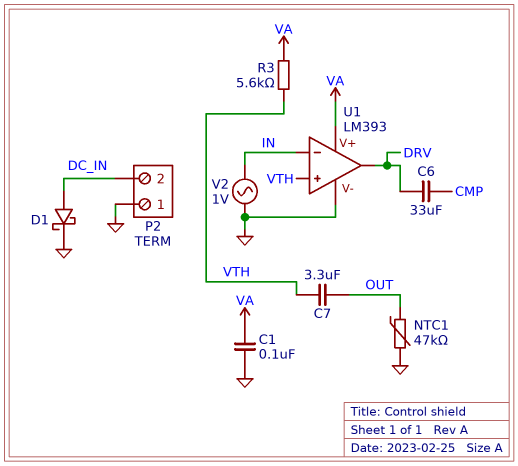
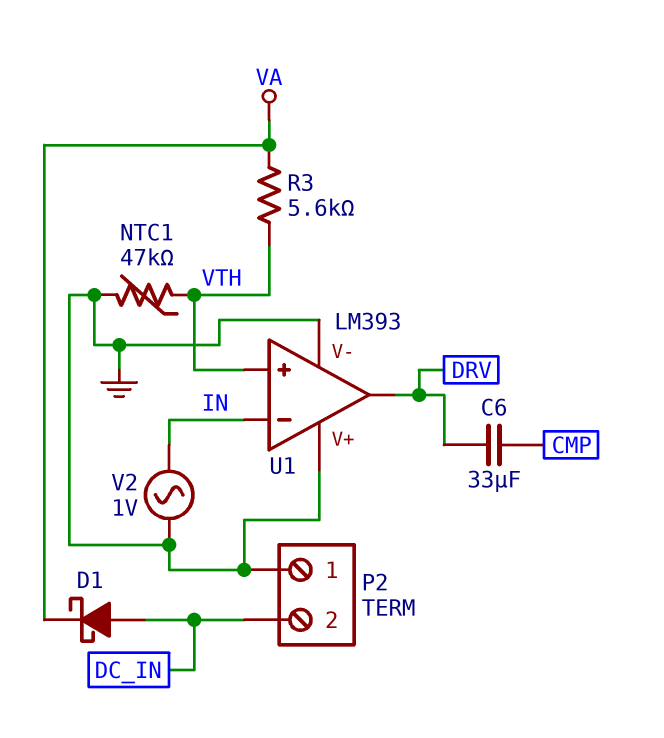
C1: 100nF (GND, VA) -> none
C7: 3.3uF (OUT, VTH) -> none
D1: schottky (A DC_IN, K GND) -> schottky (A DC_IN, K VA)
NTC1: 47k (GND, OUT) -> 47k (GND, VTH)
U1 pin V+: VA -> GND

